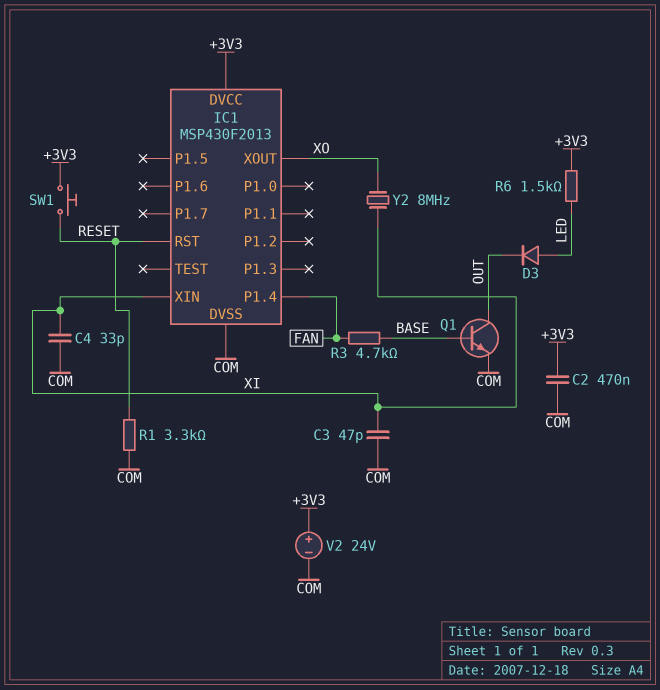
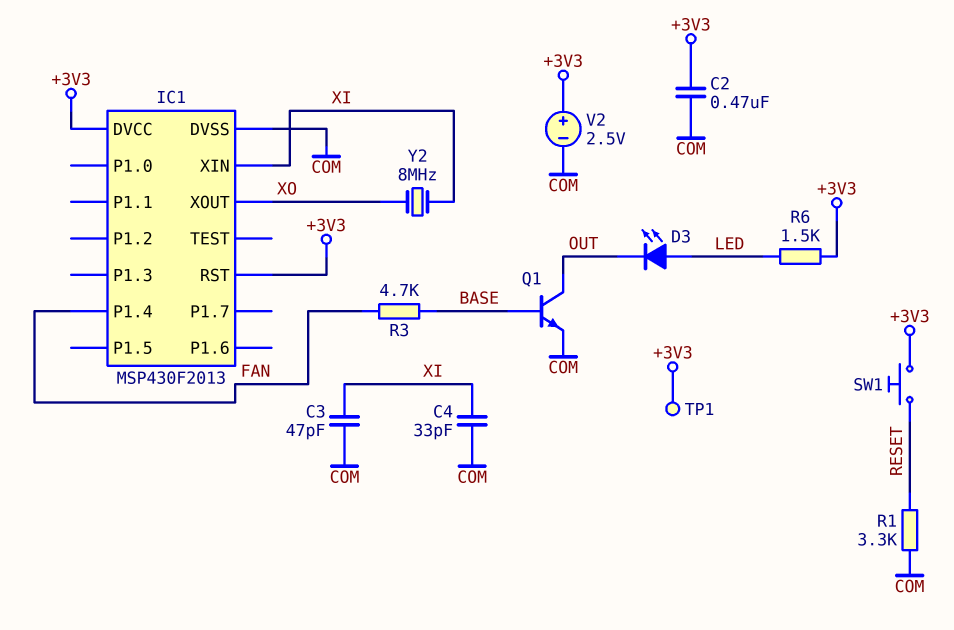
D3: diode (A LED, K OUT) -> LED (A LED, K OUT)
IC1 pin RST: RESET -> +3V3
TP1: none -> test point (+3V3)
V2: 24V (plus +3V3, minus COM) -> 2.5V (plus +3V3, minus COM)

